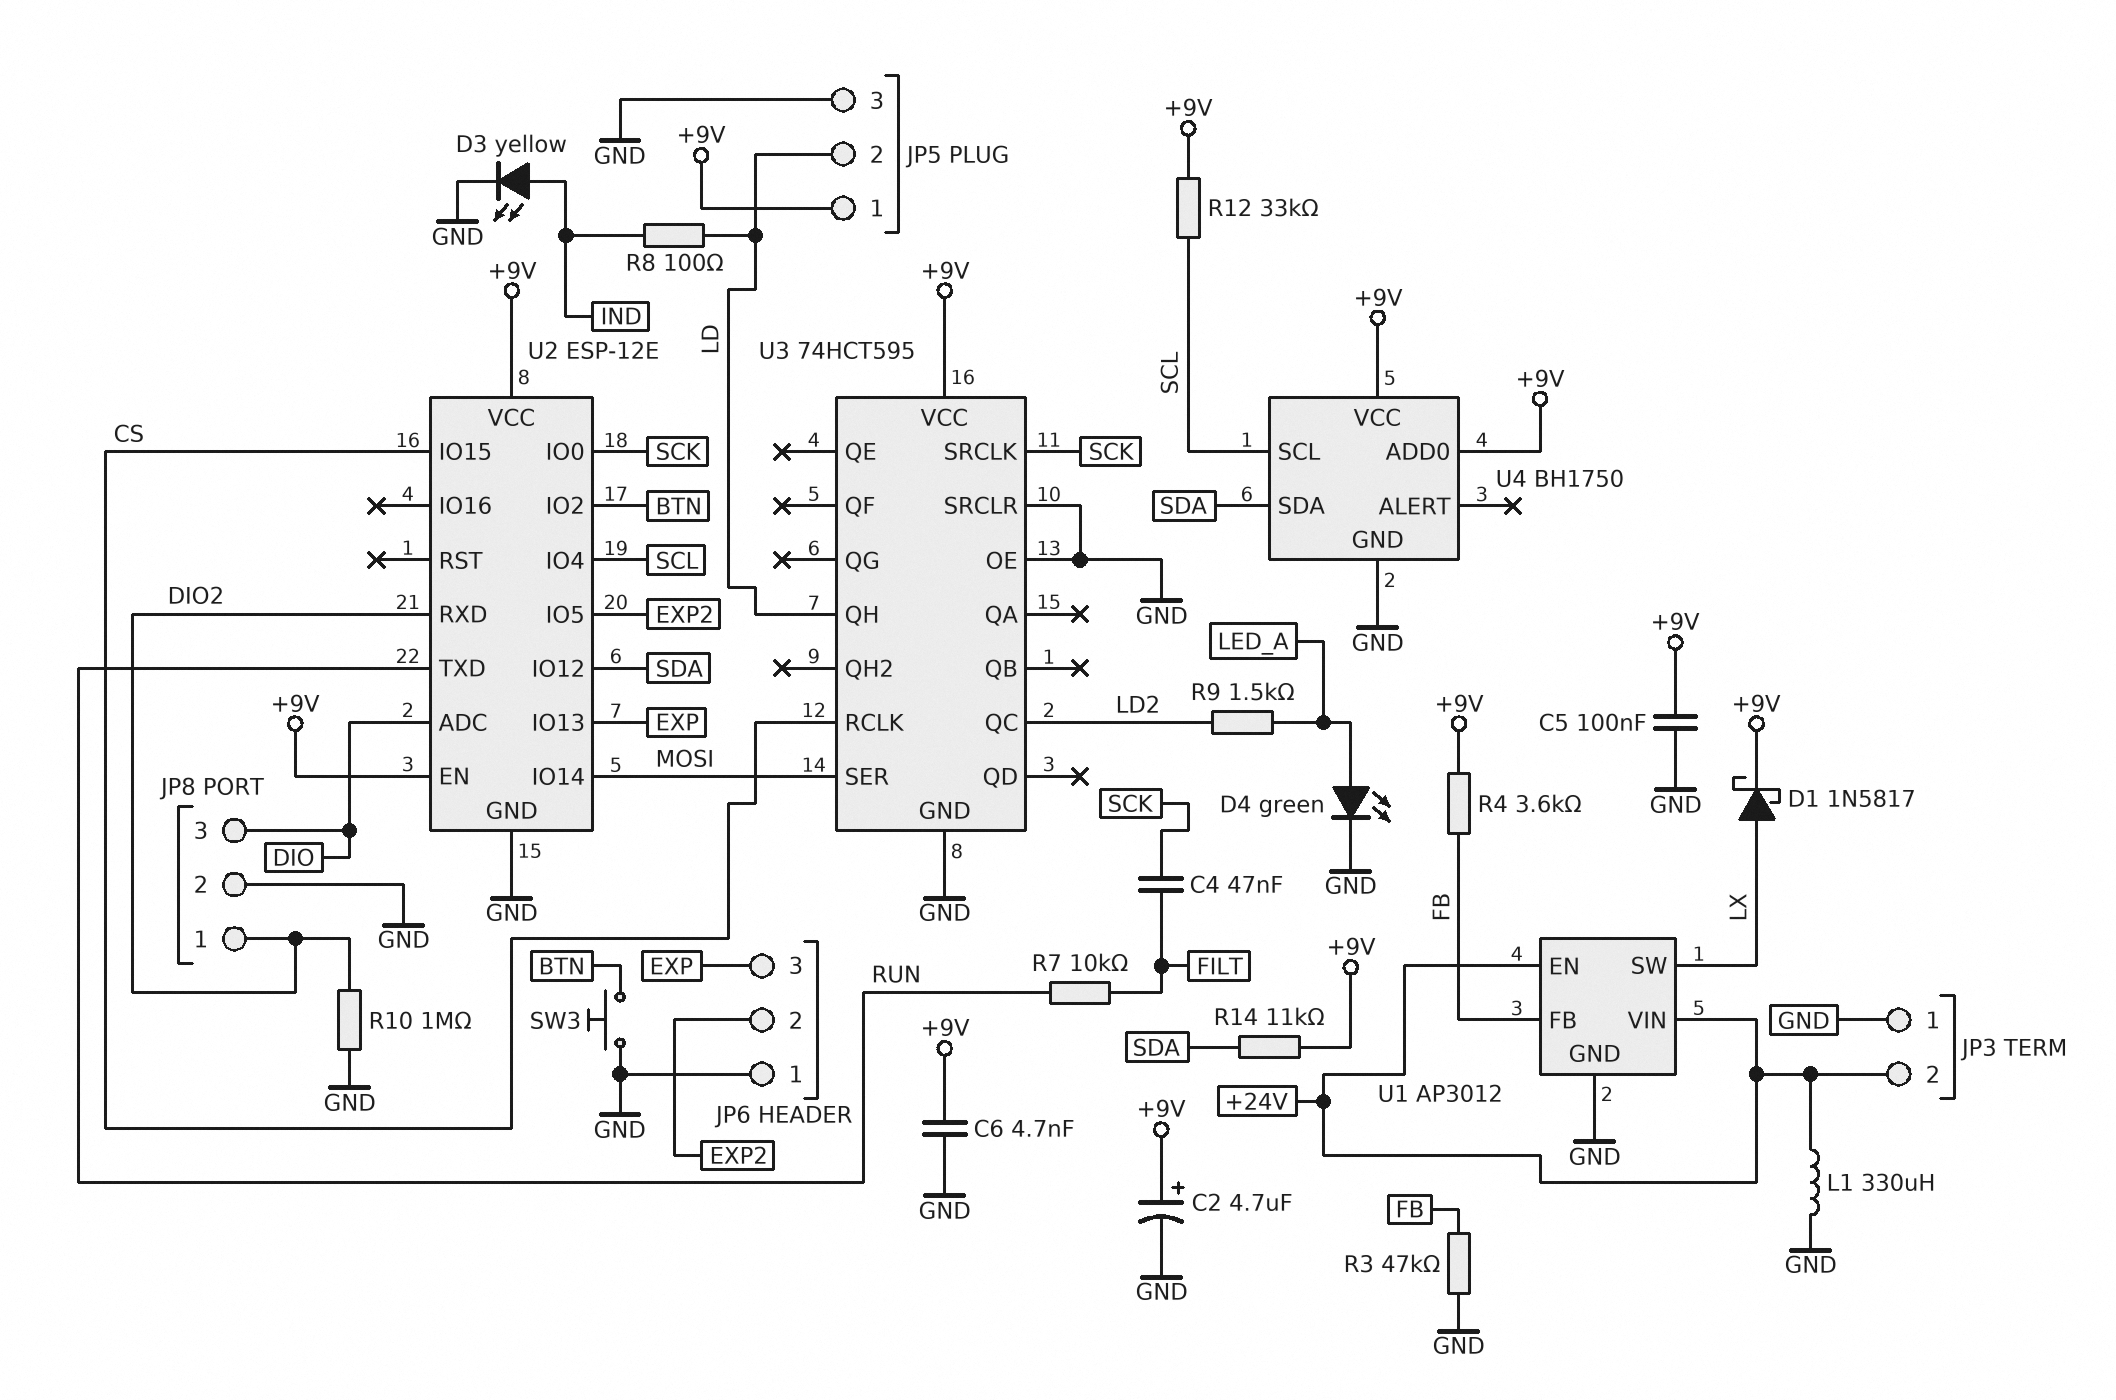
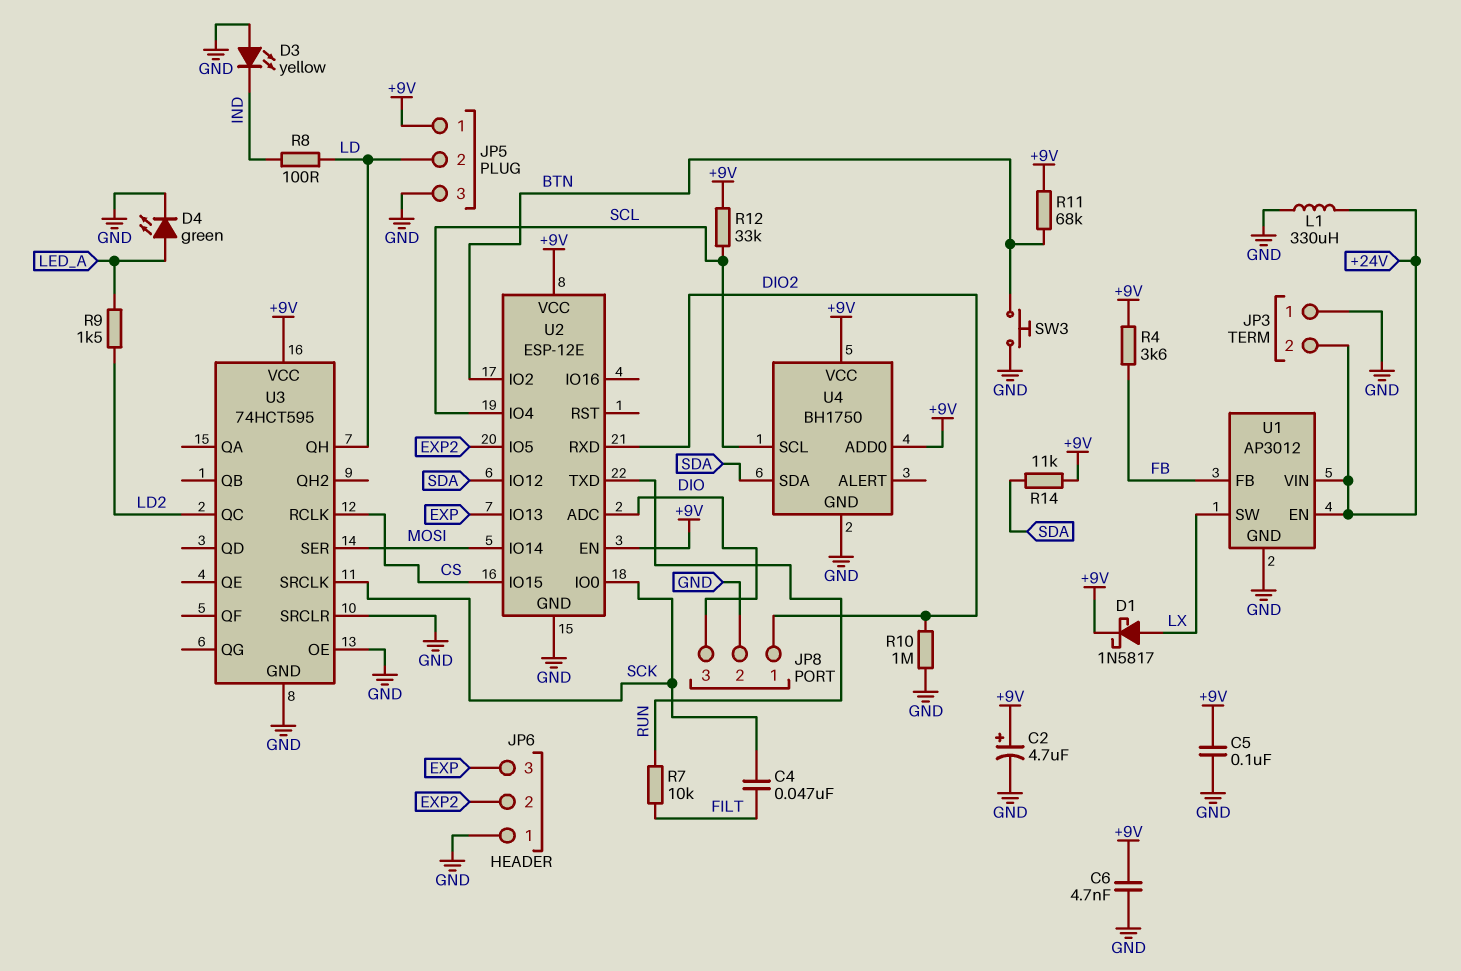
D3: LED yellow (A IND, K GND) -> LED yellow (A GND, K IND)
R3: 47k (FB, GND) -> none
R11: none -> 68k (+9V, BTN)

